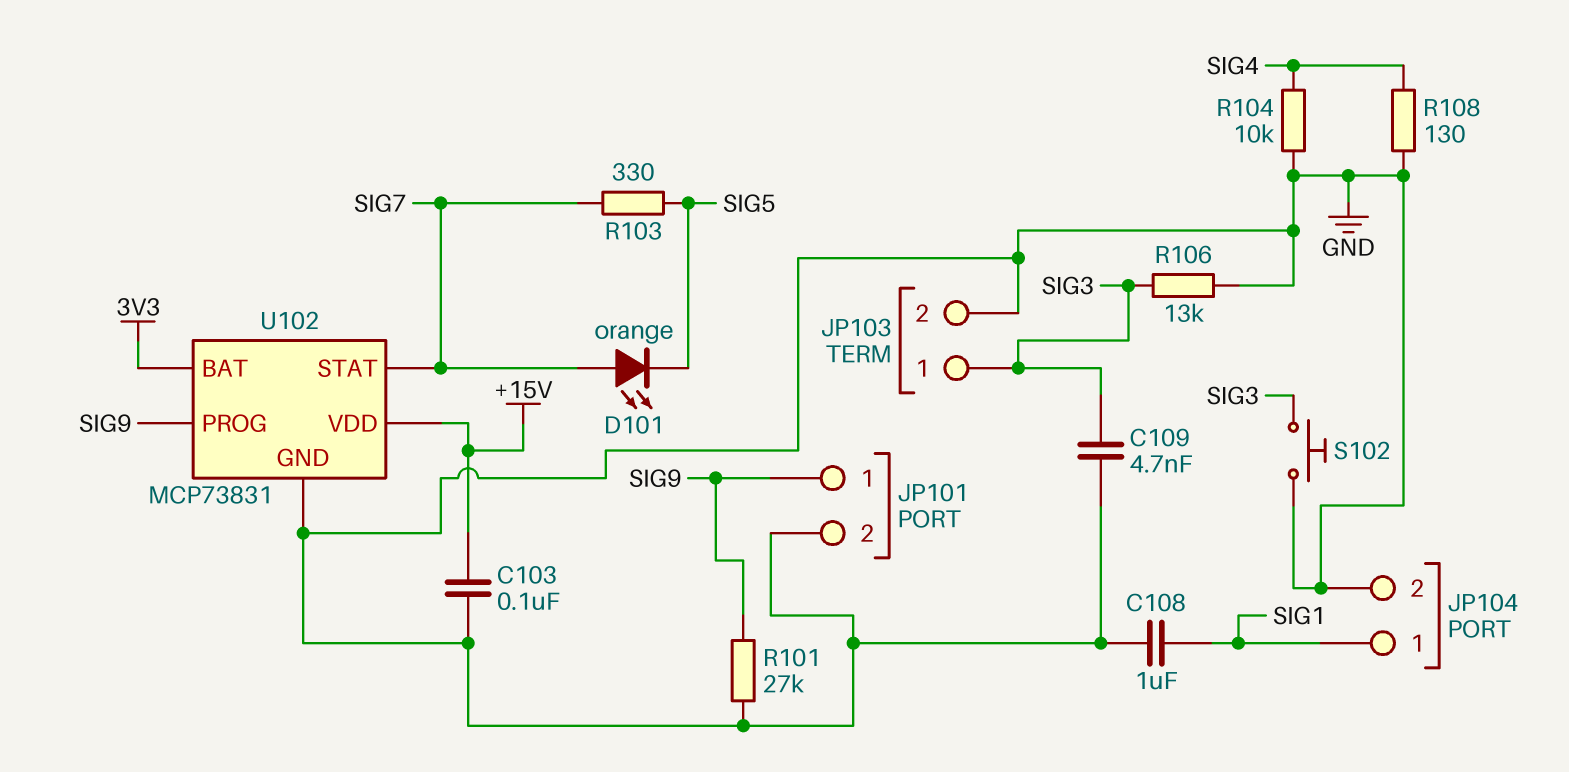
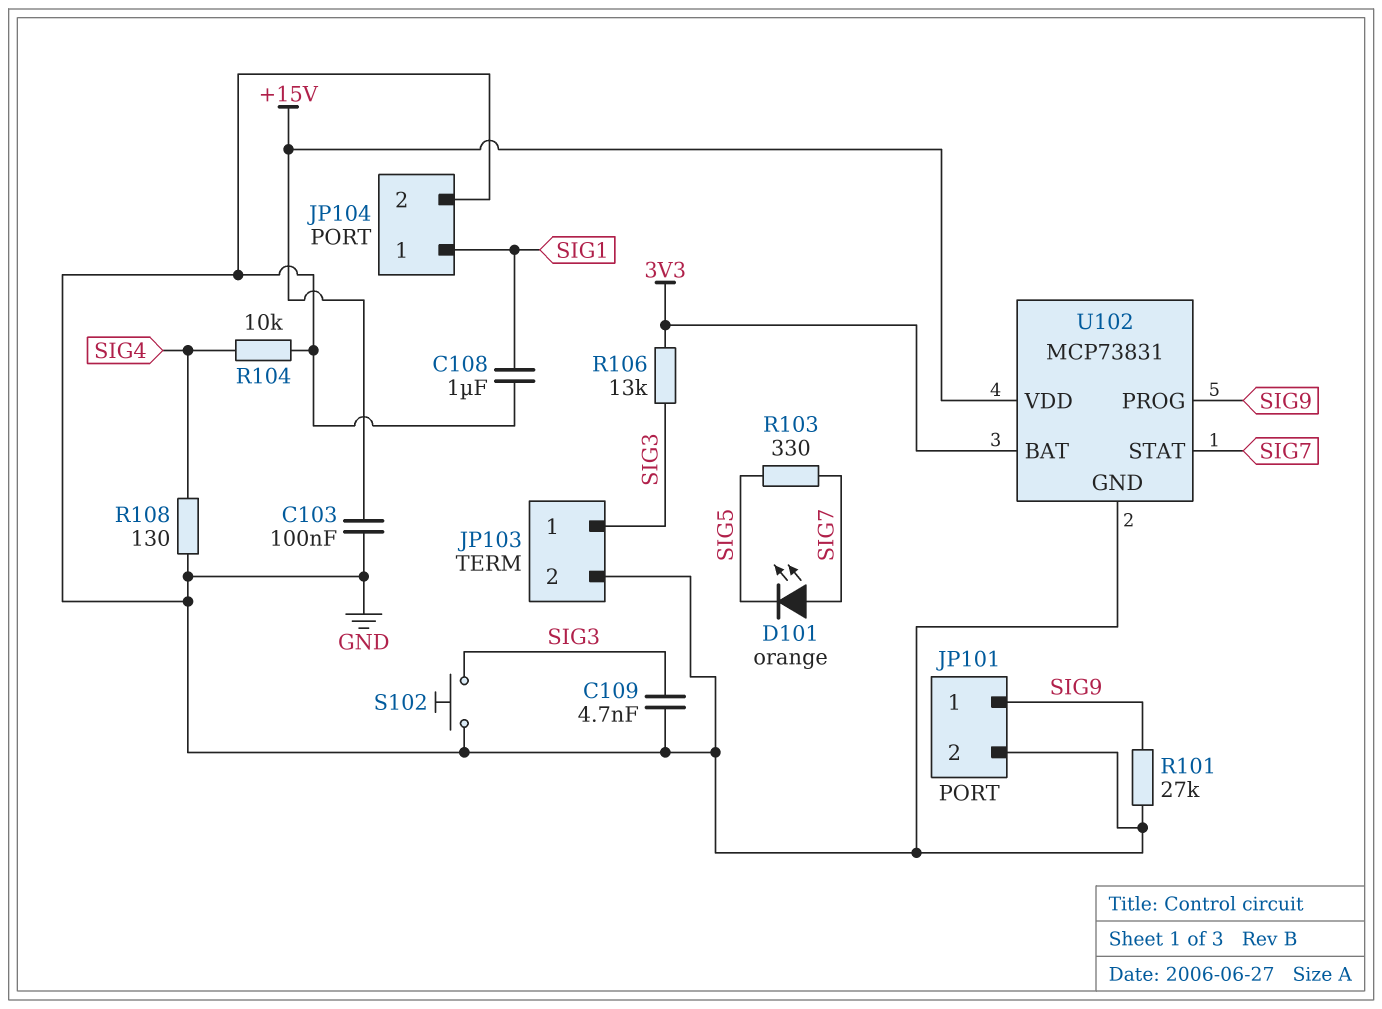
R106: 13k (GND, SIG3) -> 13k (3V3, SIG3)

